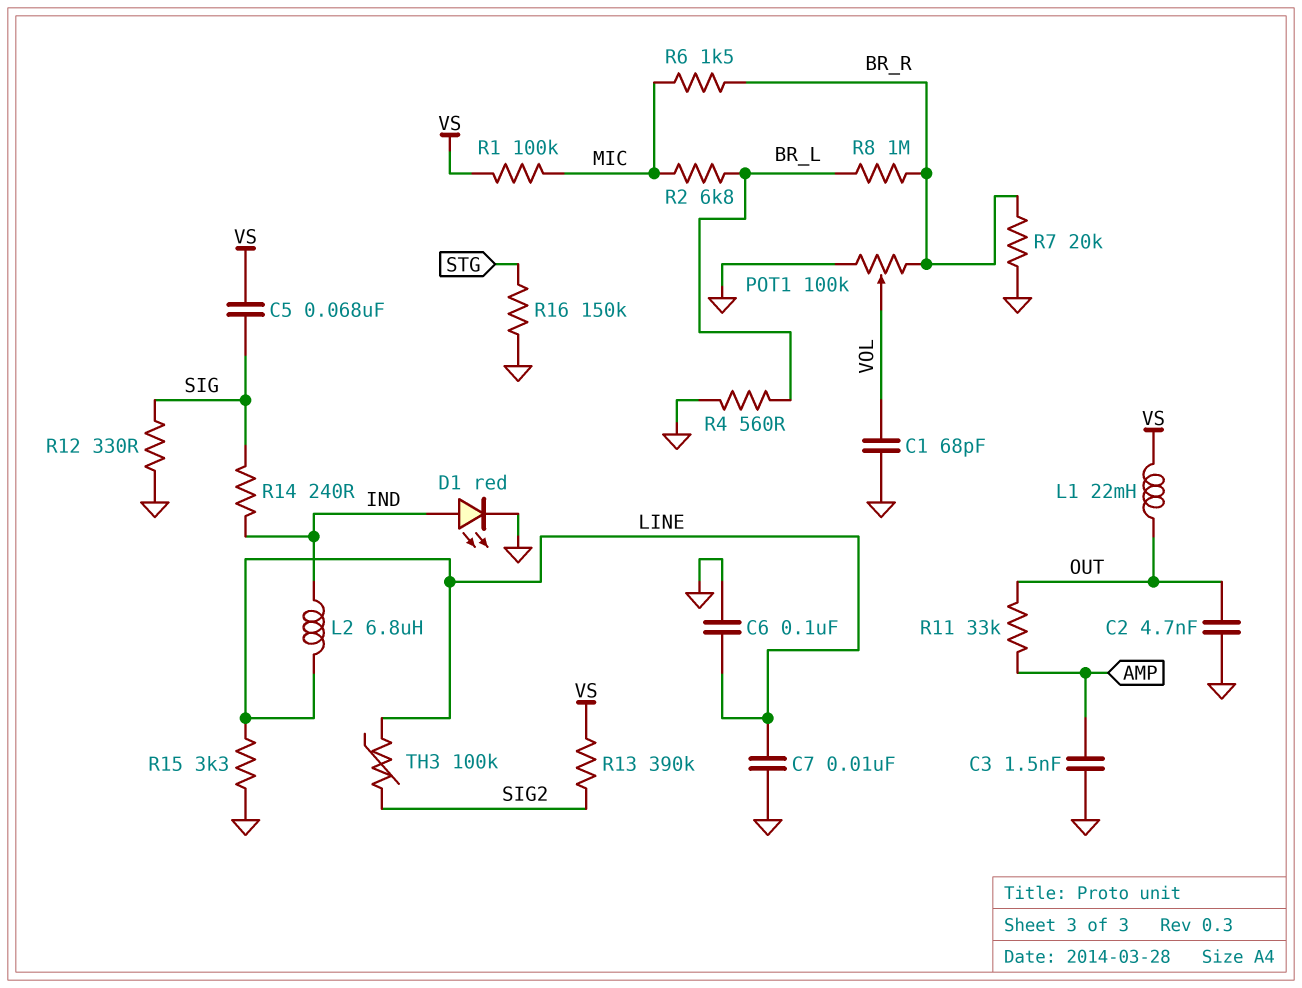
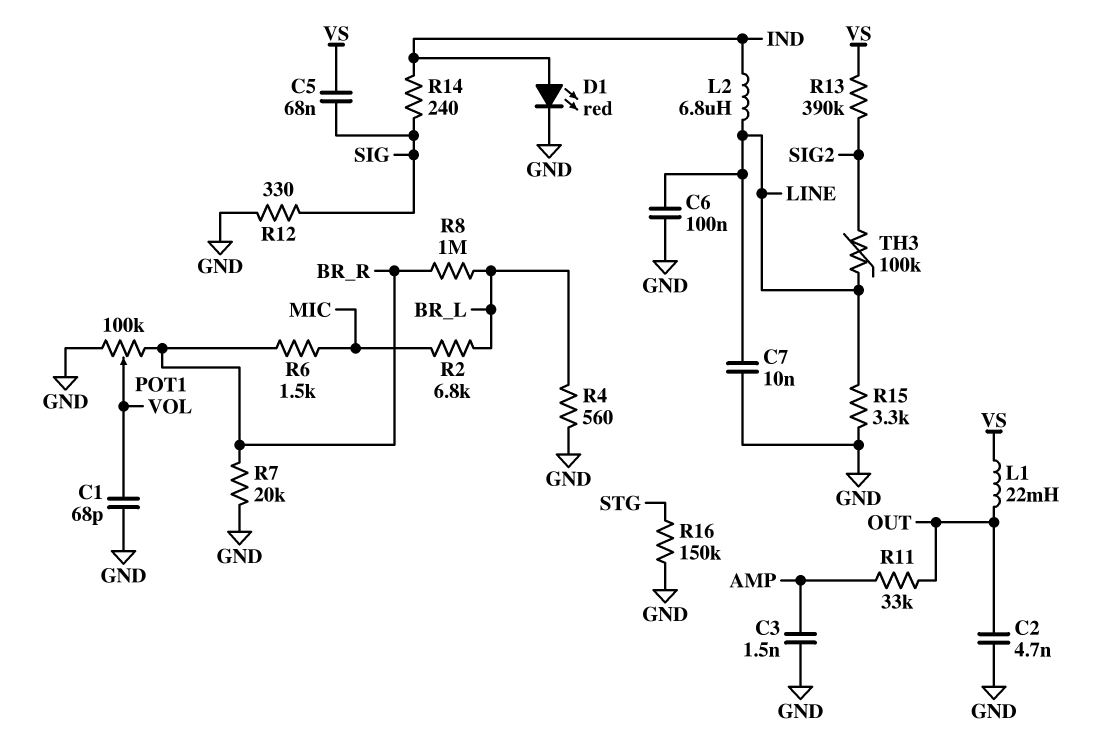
R1: 100k (MIC, VS) -> none

